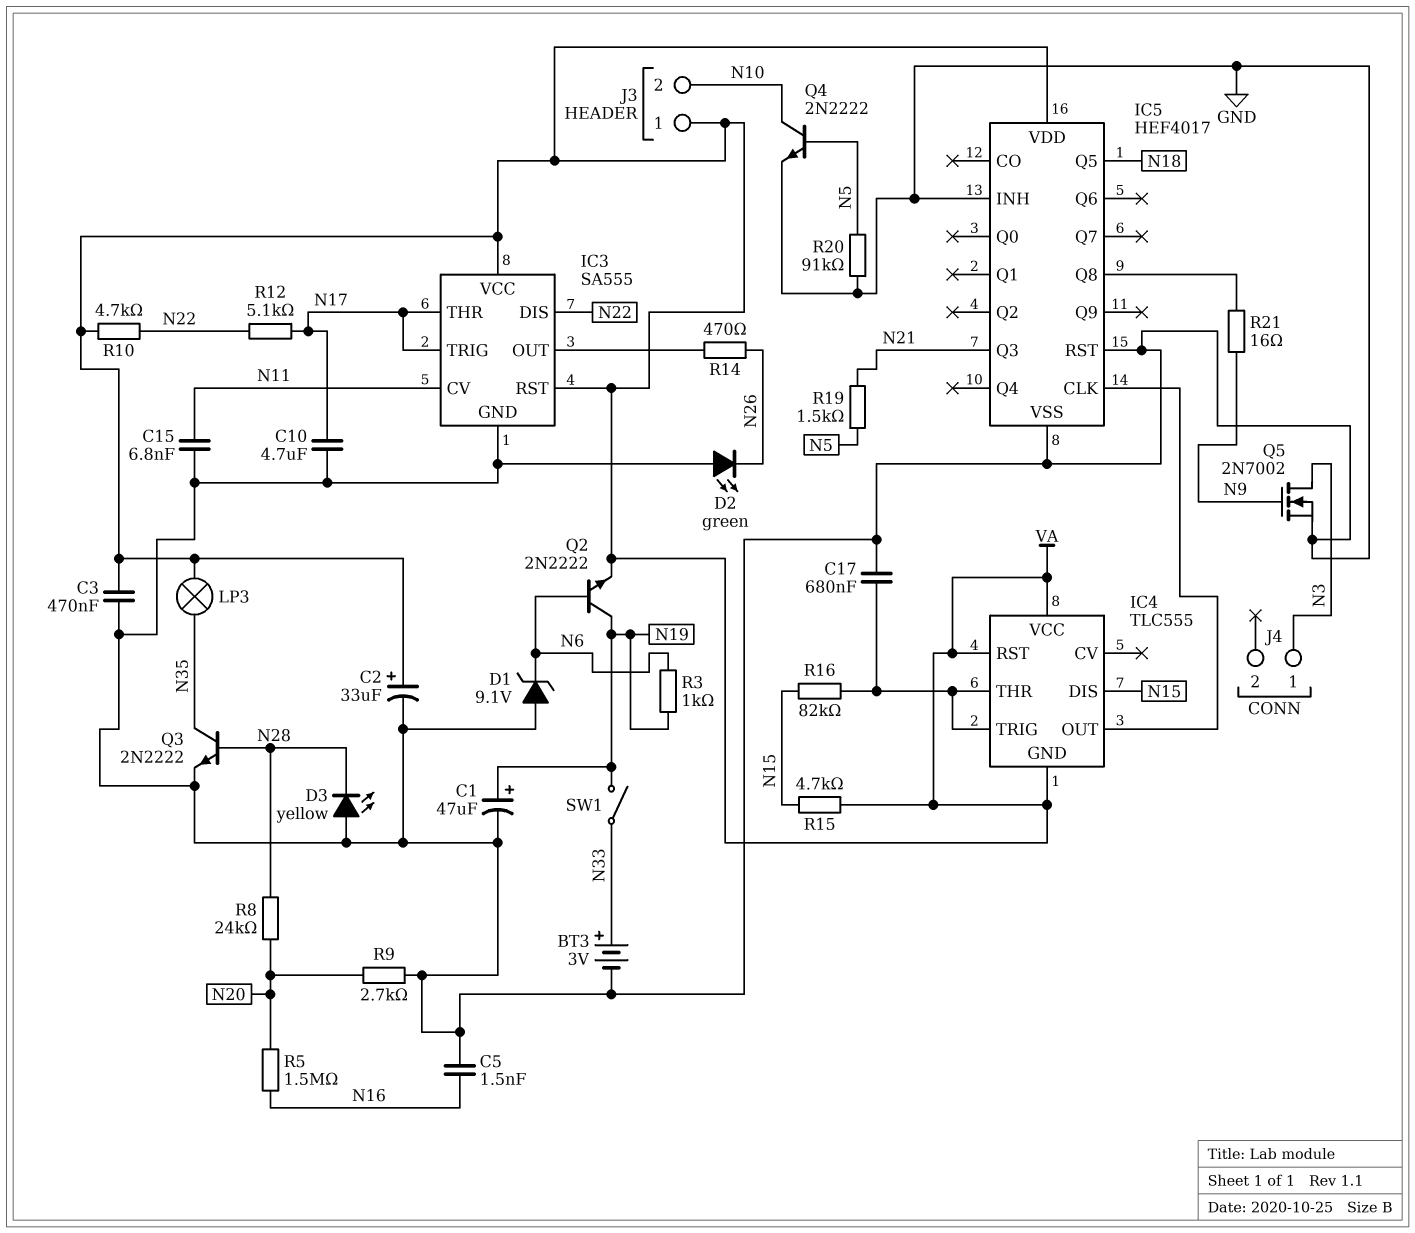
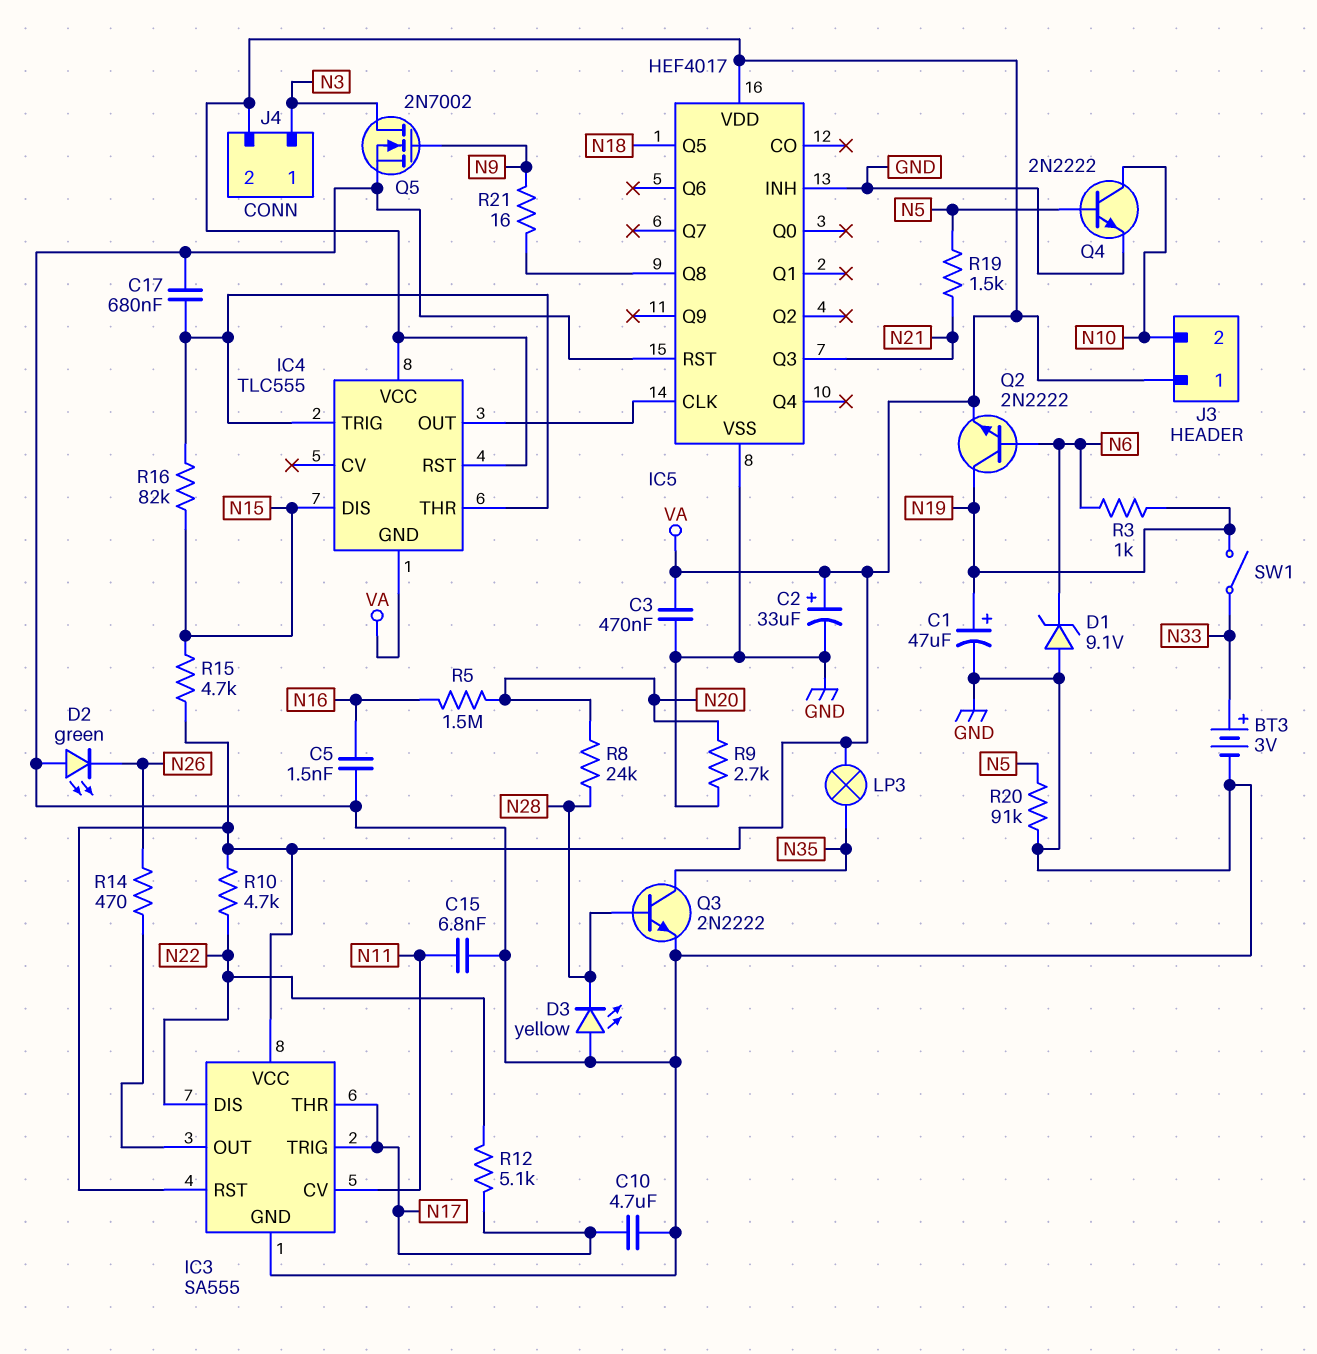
J4 pin 2: none -> VA

